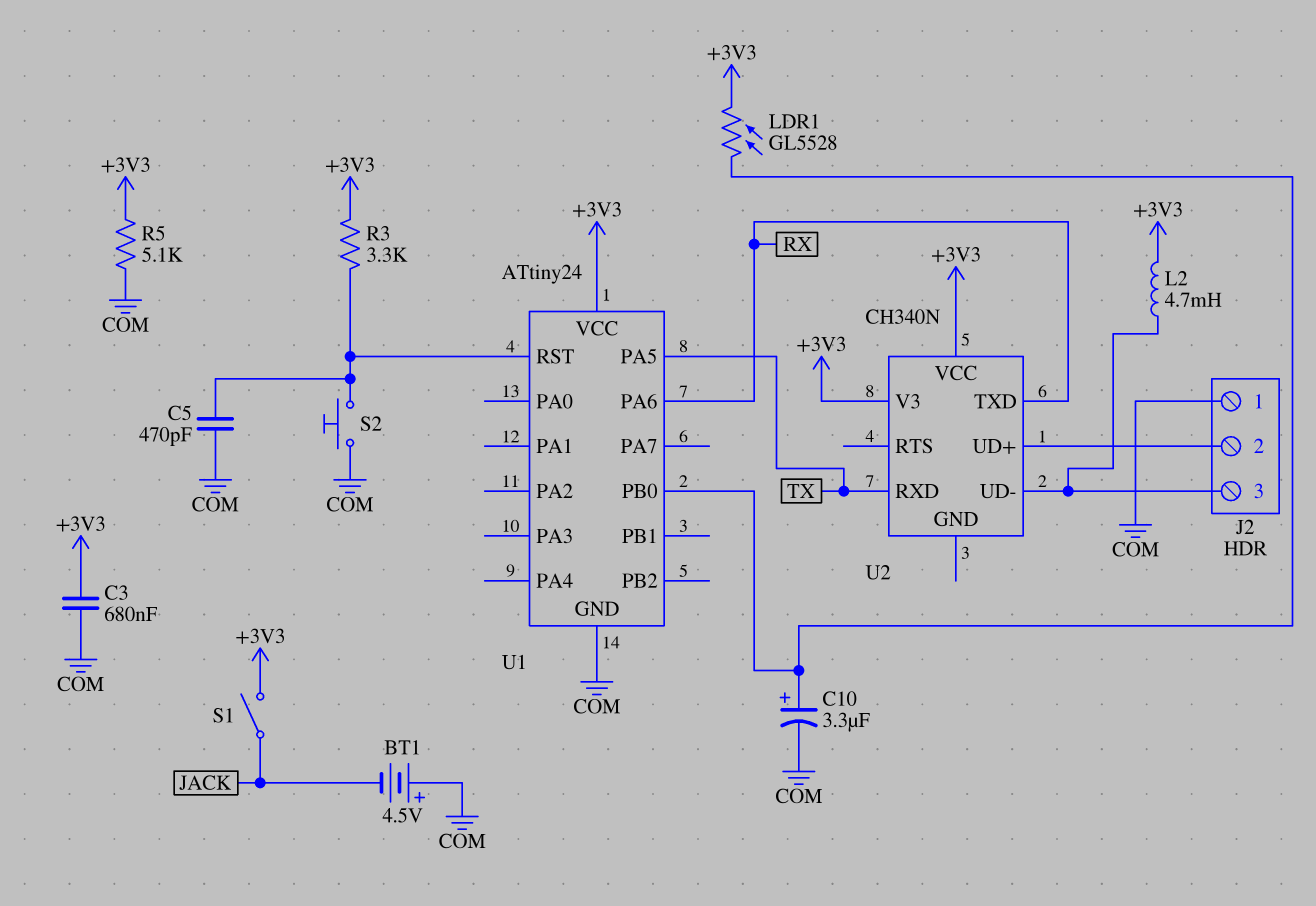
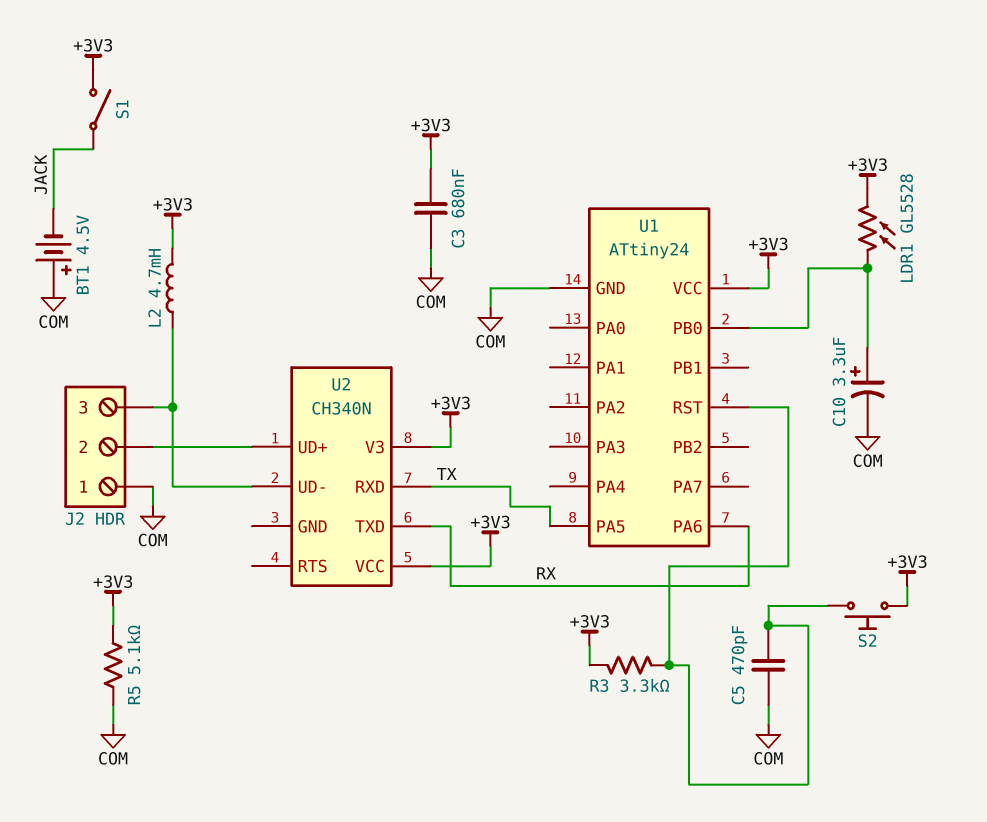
S2: button (COM, U1/RST) -> button (+3V3, U1/RST)

